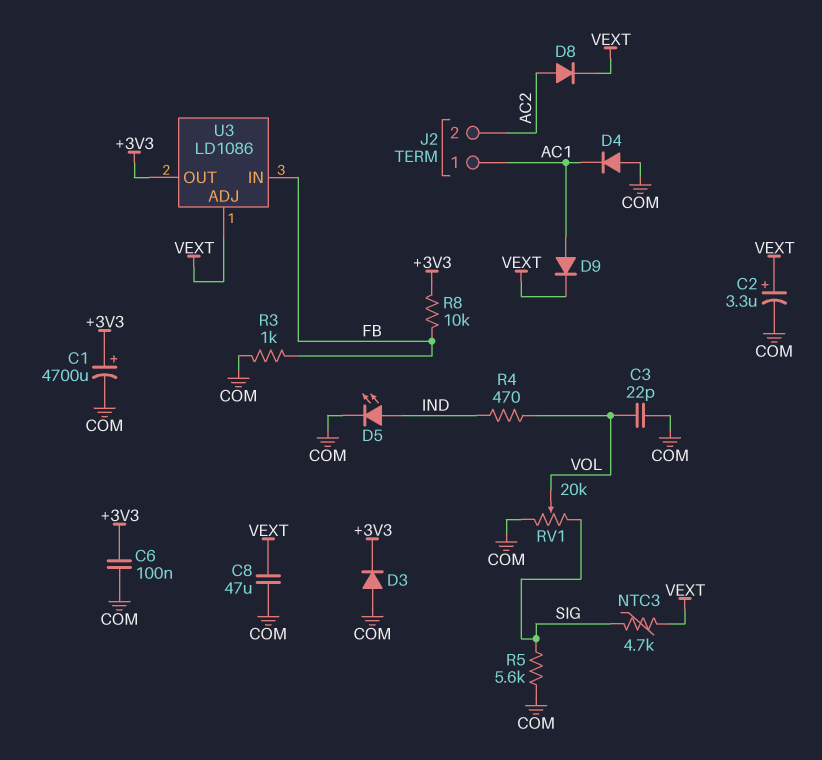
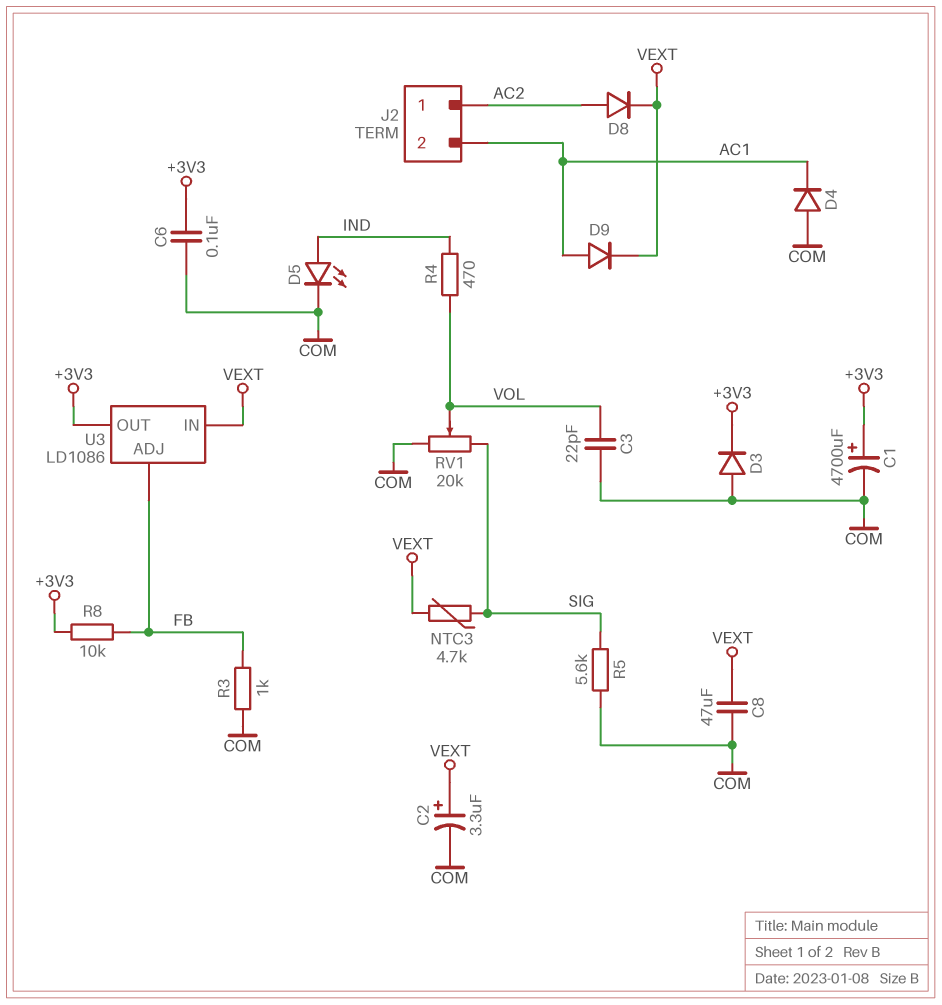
J2 pin 1: AC1 -> AC2
J2 pin 2: AC2 -> AC1
U3 pin ADJ: VEXT -> FB
U3 pin IN: FB -> VEXT

